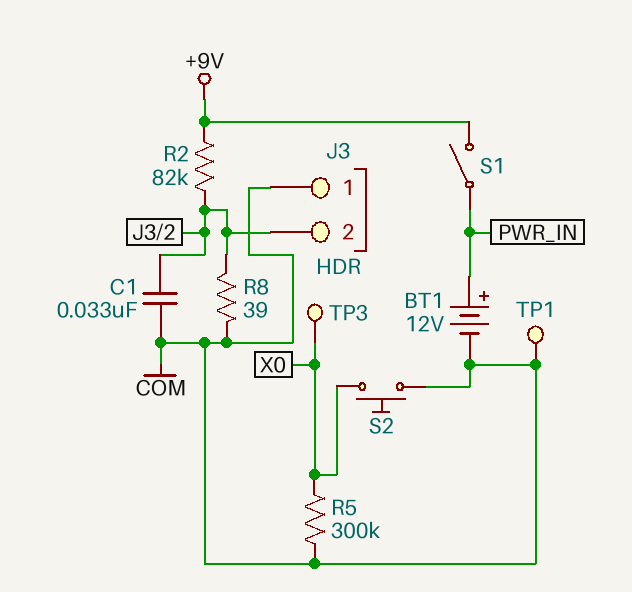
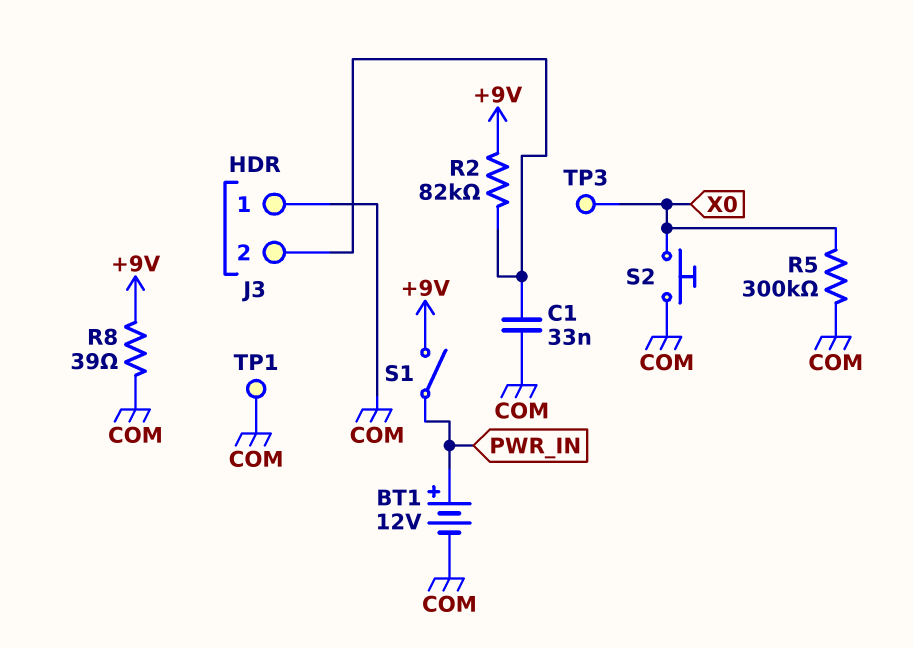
R8: 39 (COM, J3/2) -> 39 (+9V, COM)

